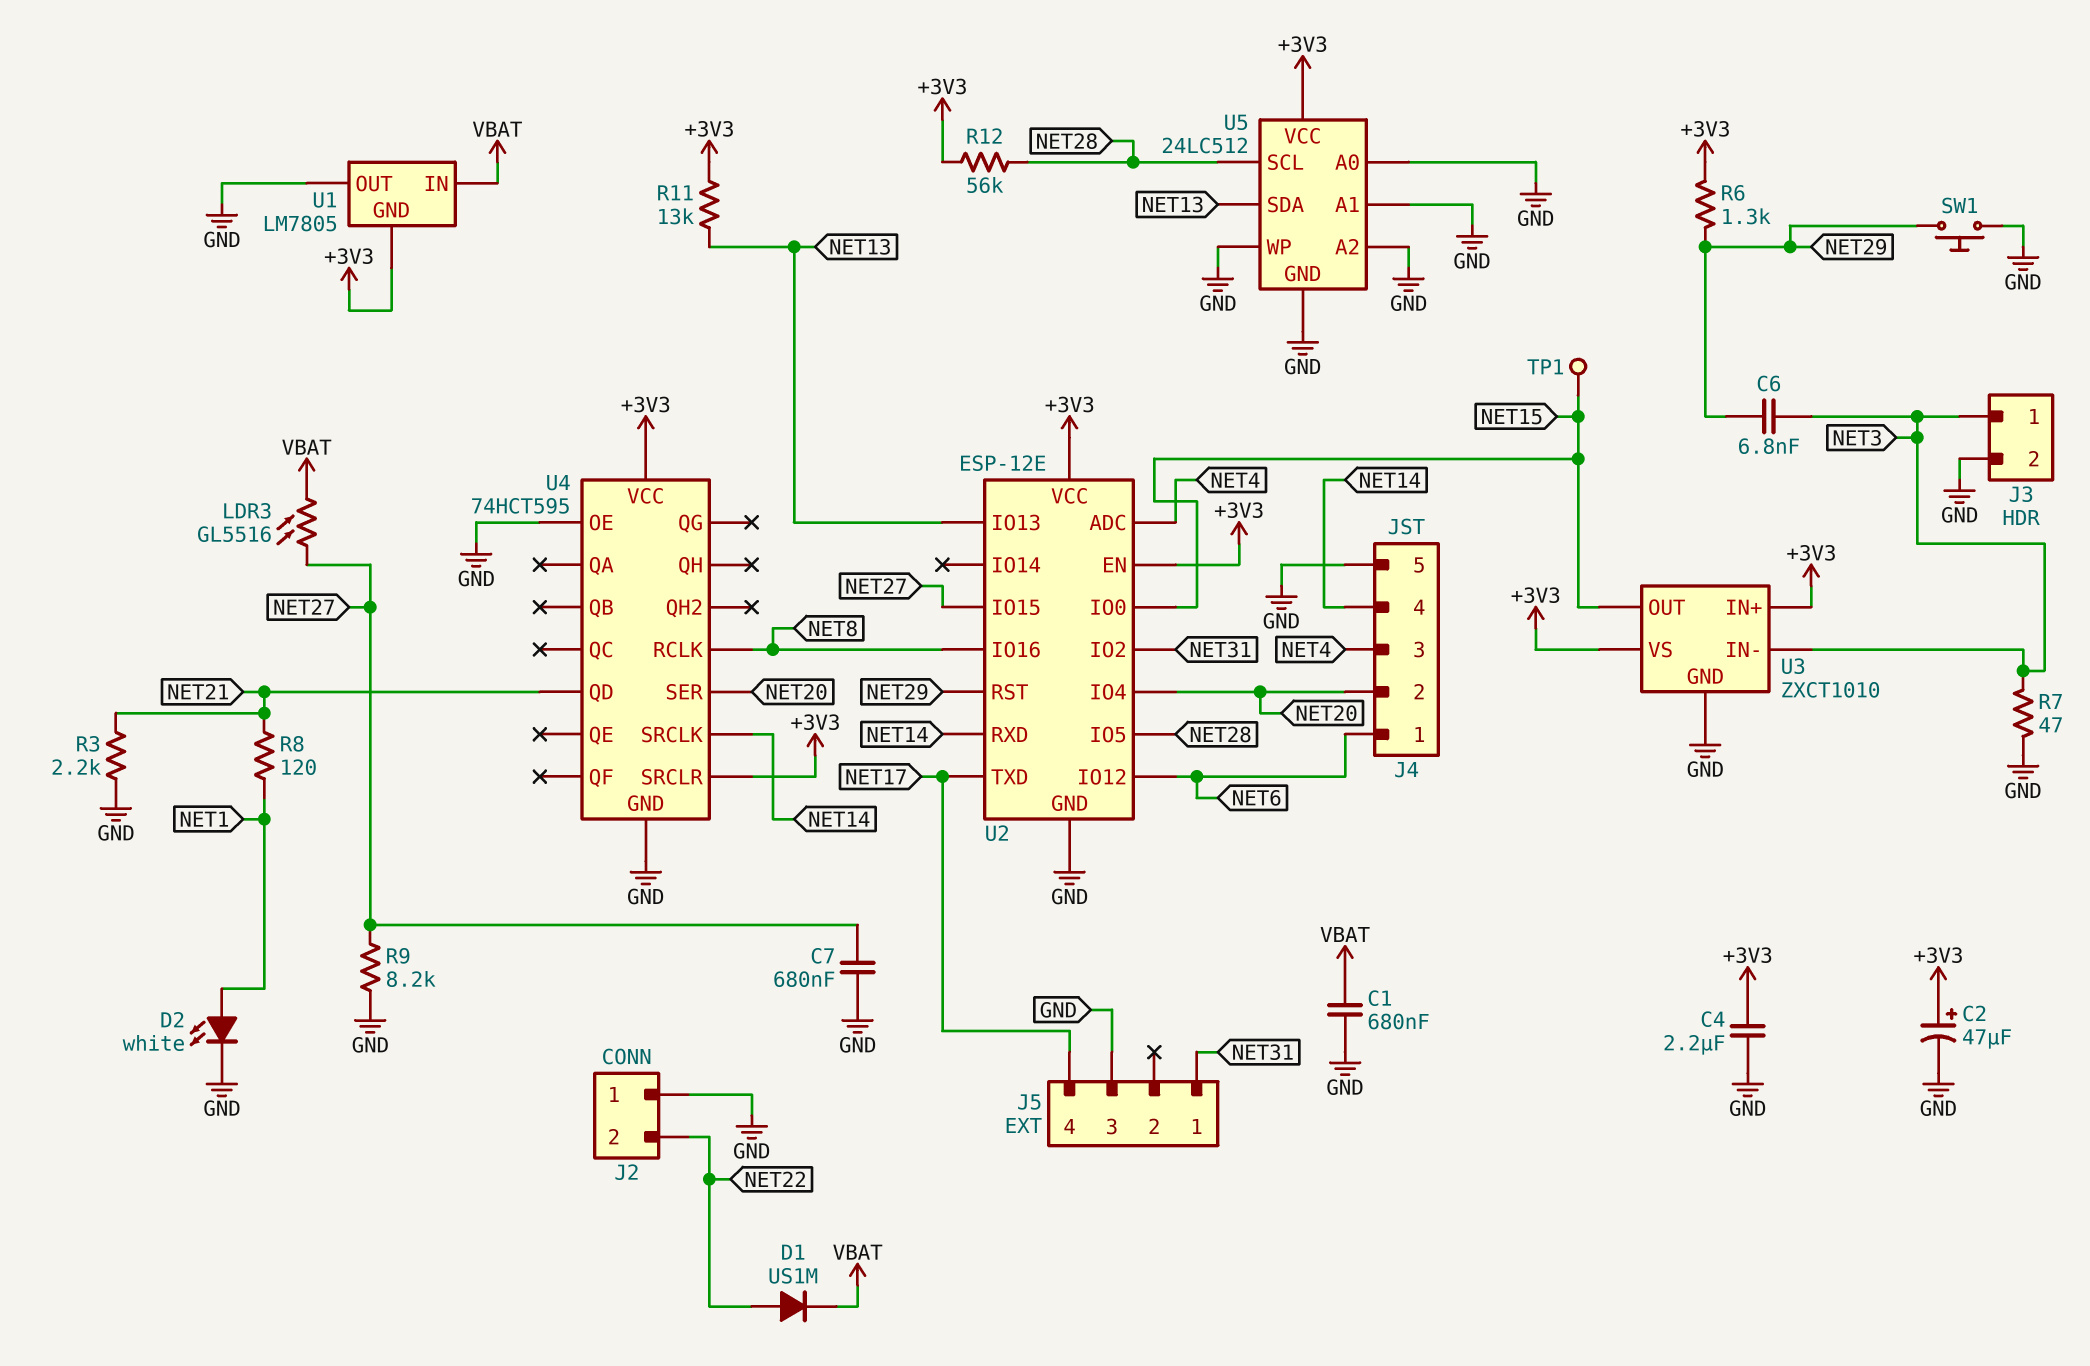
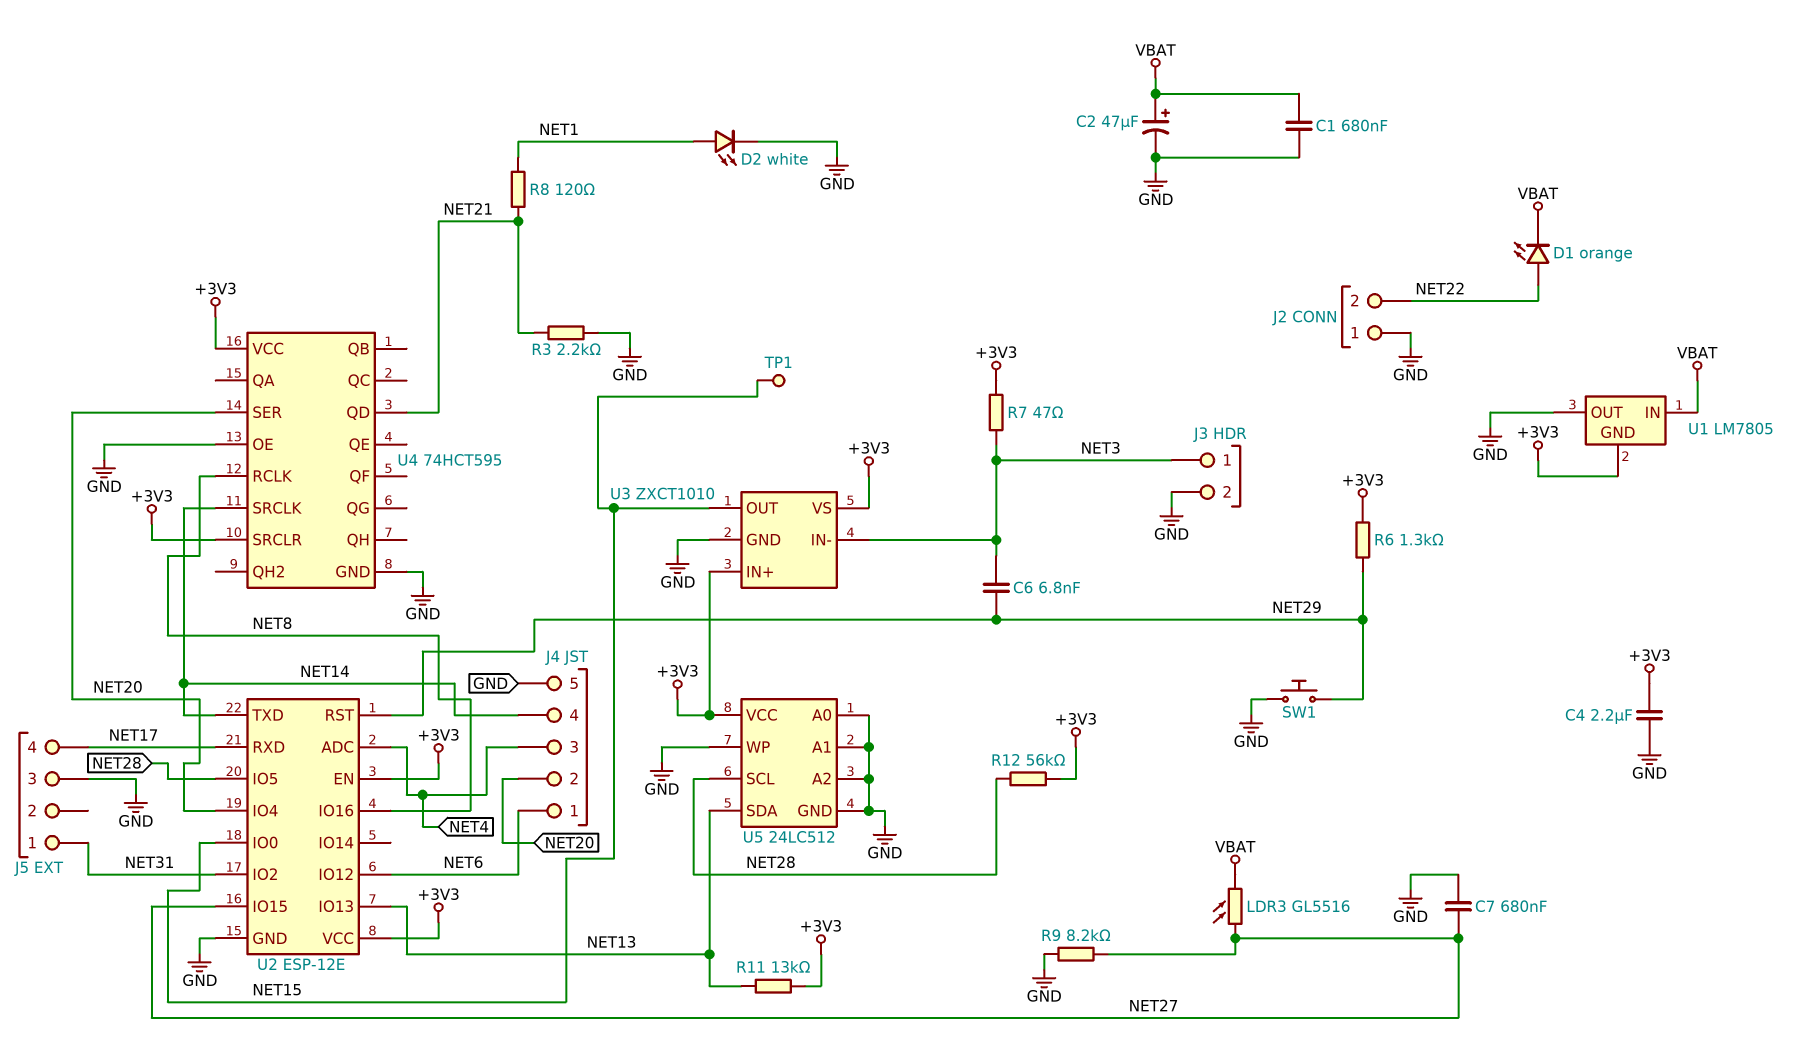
C2: 47uF (plus +3V3, minus GND) -> 47uF (plus VBAT, minus GND)
D1: diode US1M (A NET22, K VBAT) -> LED orange (A NET22, K VBAT)
R7: 47 (GND, NET3) -> 47 (+3V3, NET3)
U2 pin RXD: NET14 -> NET17
U2 pin TXD: NET17 -> NET14

